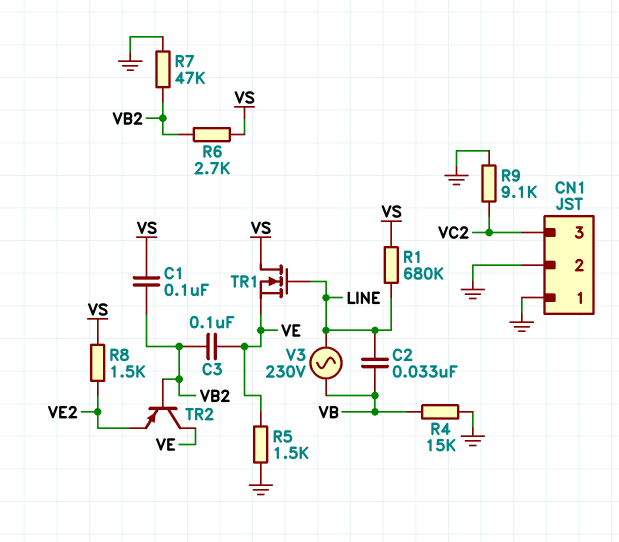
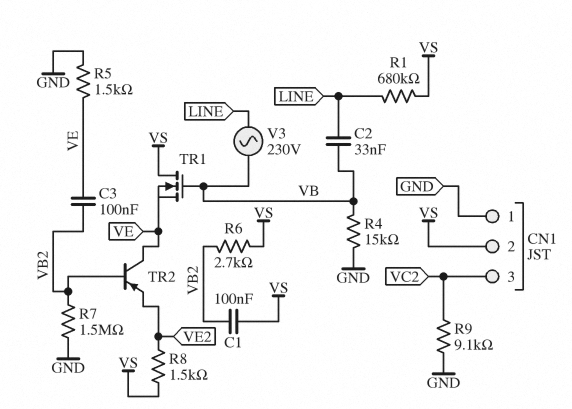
CN1 pin 2: GND -> VS
R7: 47k (GND, VB2) -> 1.5M (GND, VB2)
TR1: NMOS (G LINE, D VS, S VE) -> NMOS (G VB, D VS, S VE)

